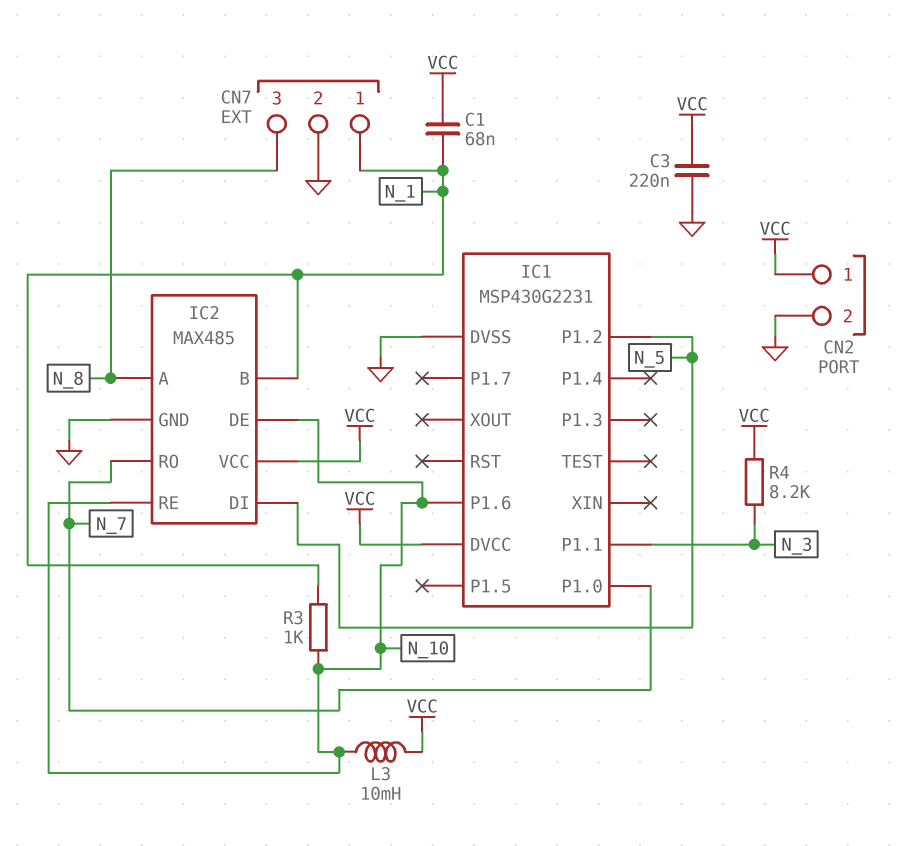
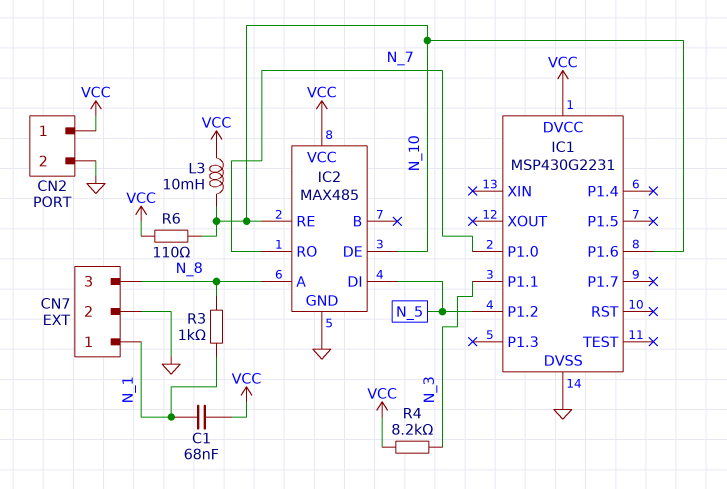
C3: 220nF (GND, VCC) -> none
IC2 pin B: N_1 -> none
R3: 1k (N_1, N_10) -> 1k (N_1, N_8)
R6: none -> 110 (N_10, VCC)

